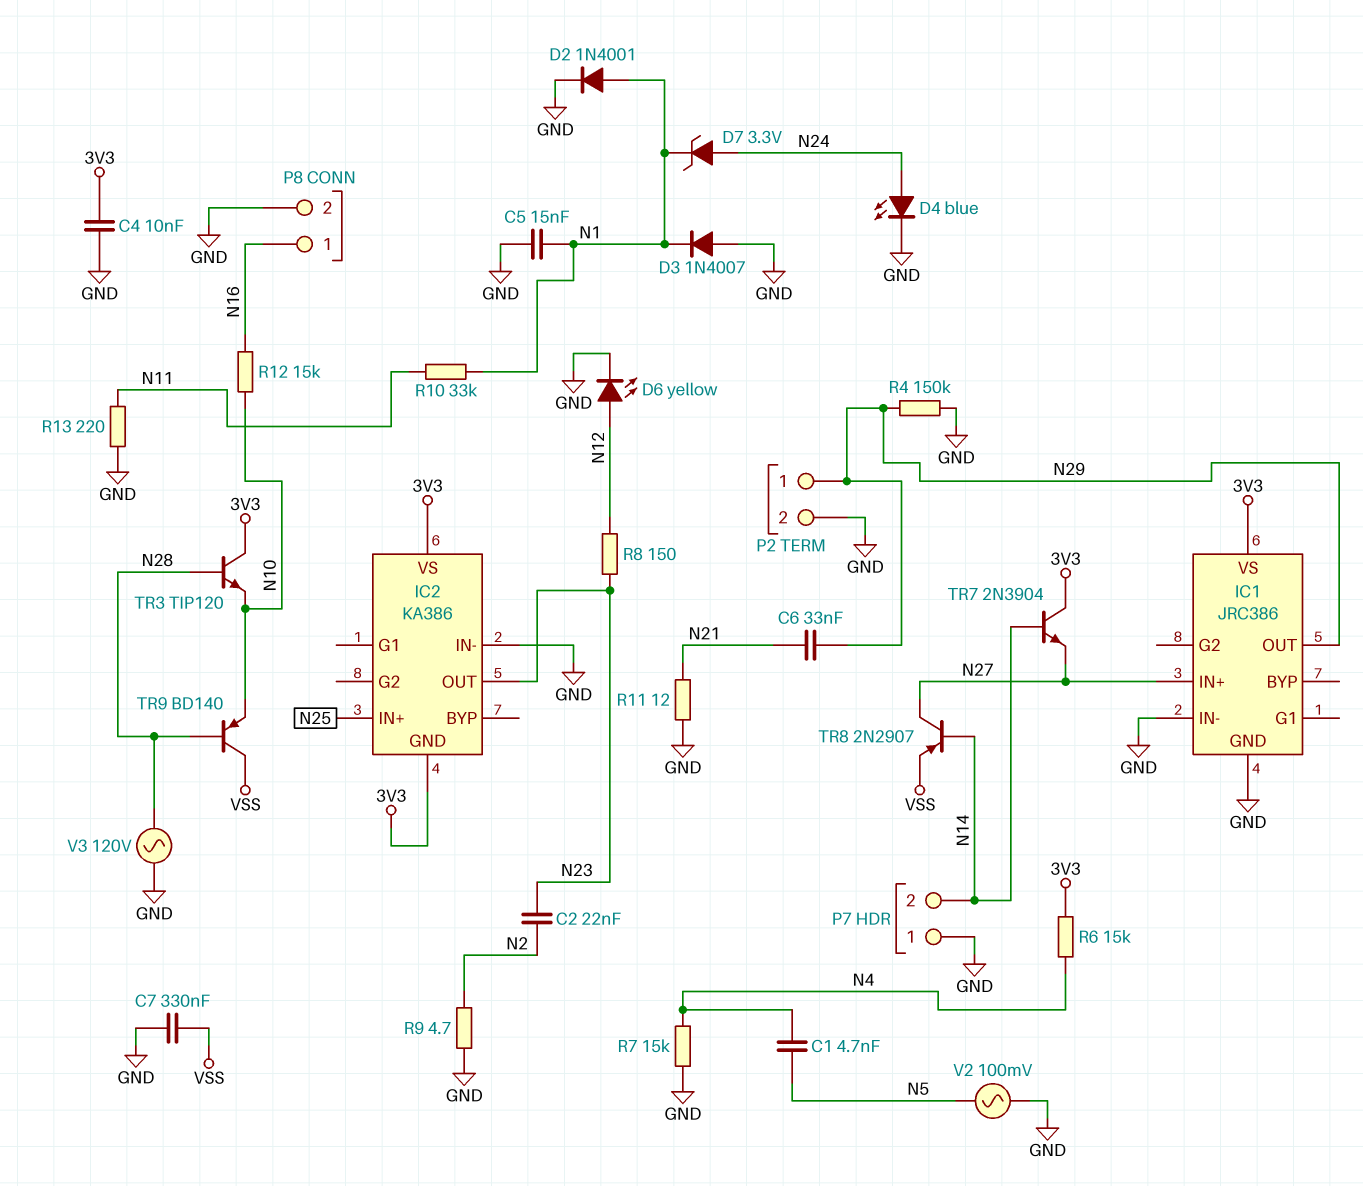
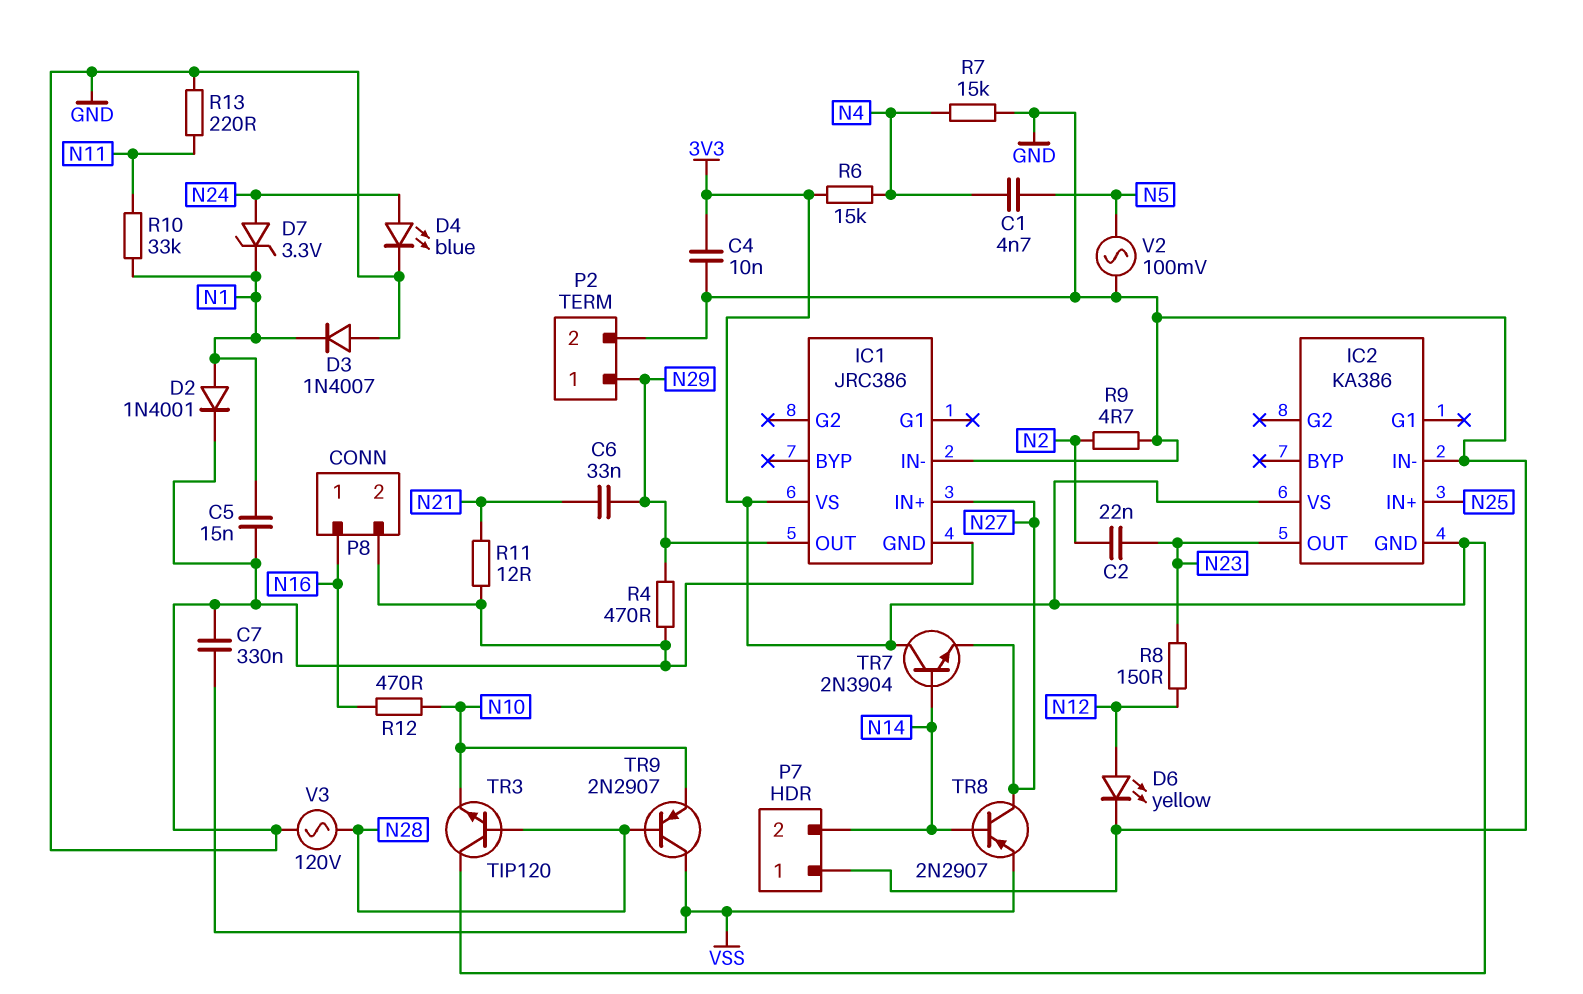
R4: 150k (GND, N29) -> 470 (GND, N29)
R12: 15k (N10, N16) -> 470 (N10, N16)
TR9: PNP BD140 (B N28, C VSS, E N10) -> PNP 2N2907 (B N28, C VSS, E N10)

